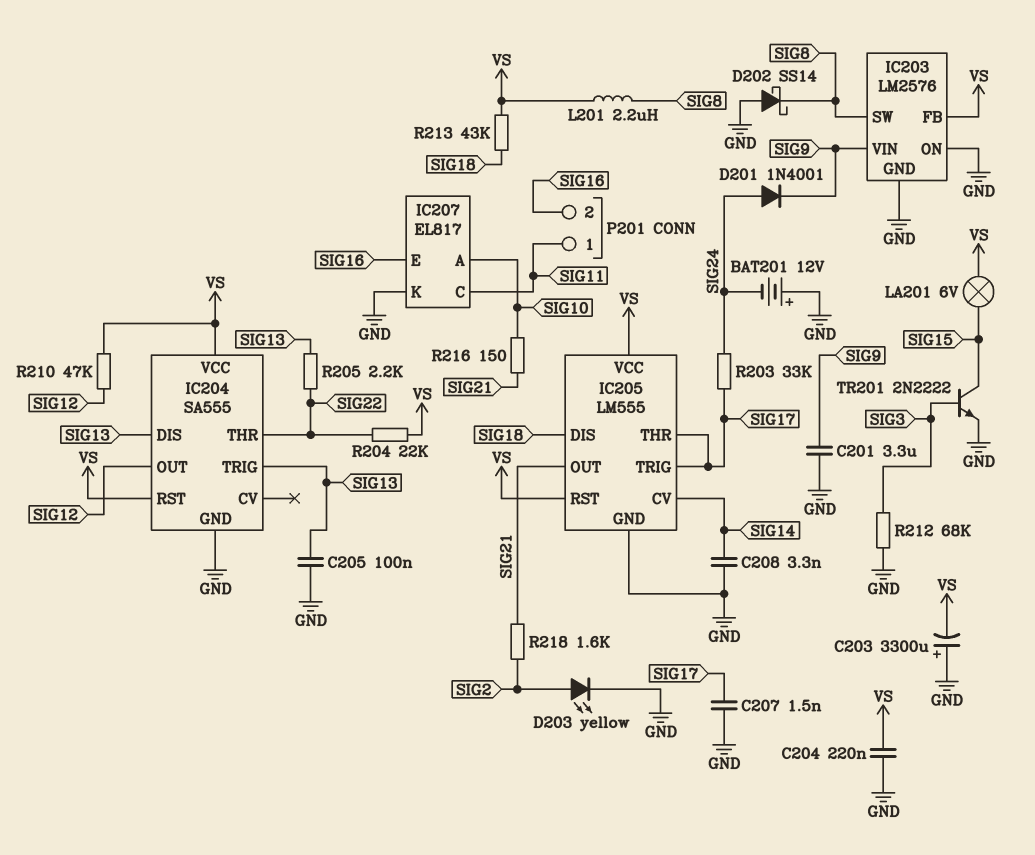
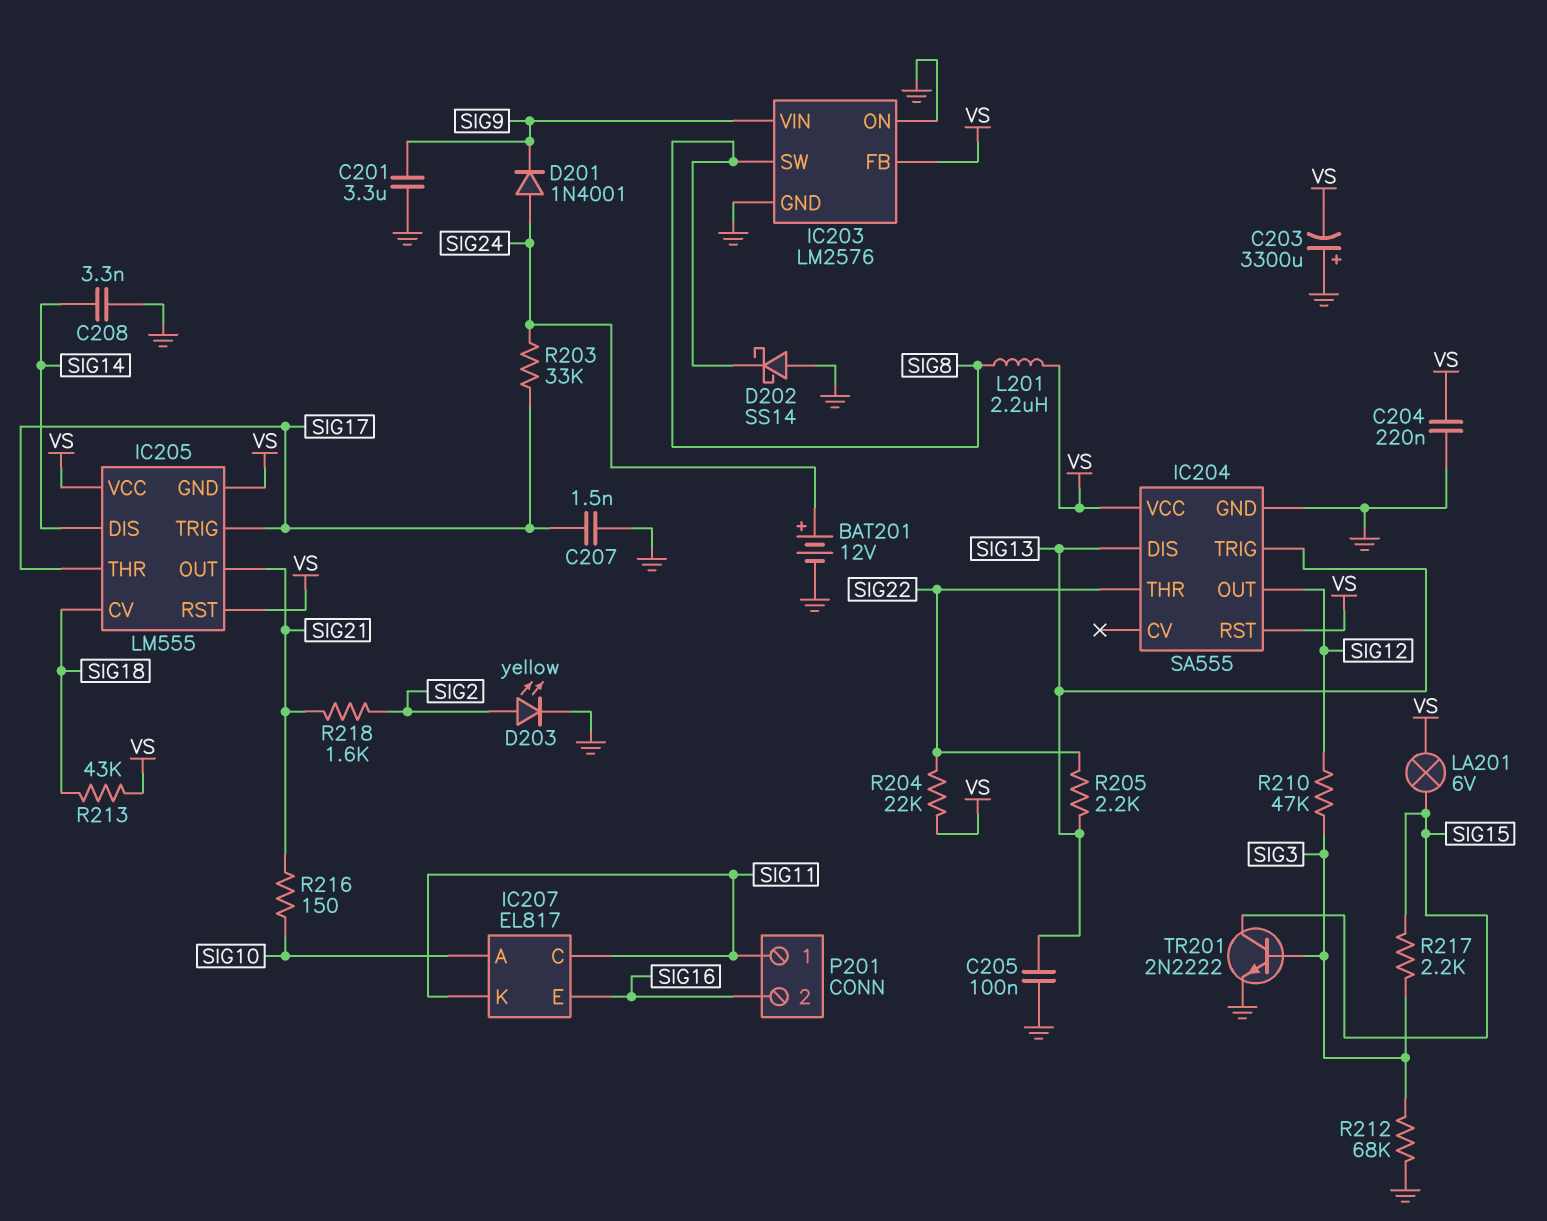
BAT201: 12V (plus GND, minus SIG24) -> 12V (plus SIG24, minus GND)
IC205 pin CV: SIG14 -> SIG18
IC205 pin DIS: SIG18 -> SIG14
IC205 pin GND: GND -> VS
IC207 pin K: GND -> SIG11
R210: 47k (SIG12, VS) -> 47k (SIG3, SIG12)
R217: none -> 2.2k (SIG3, SIG15)

